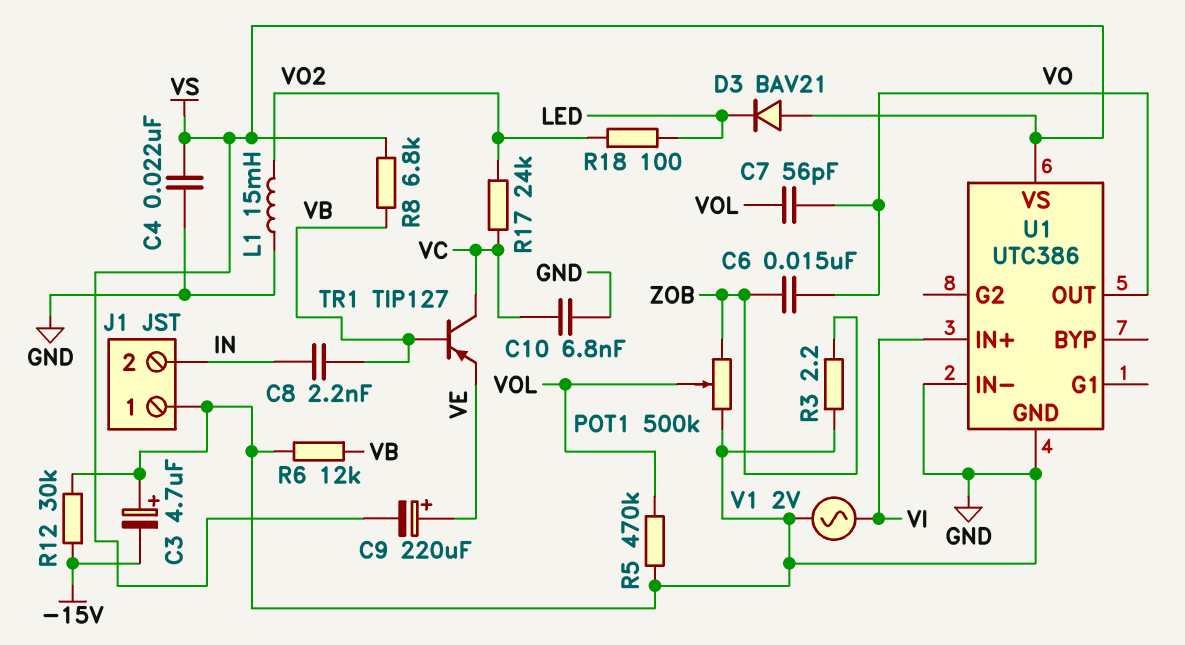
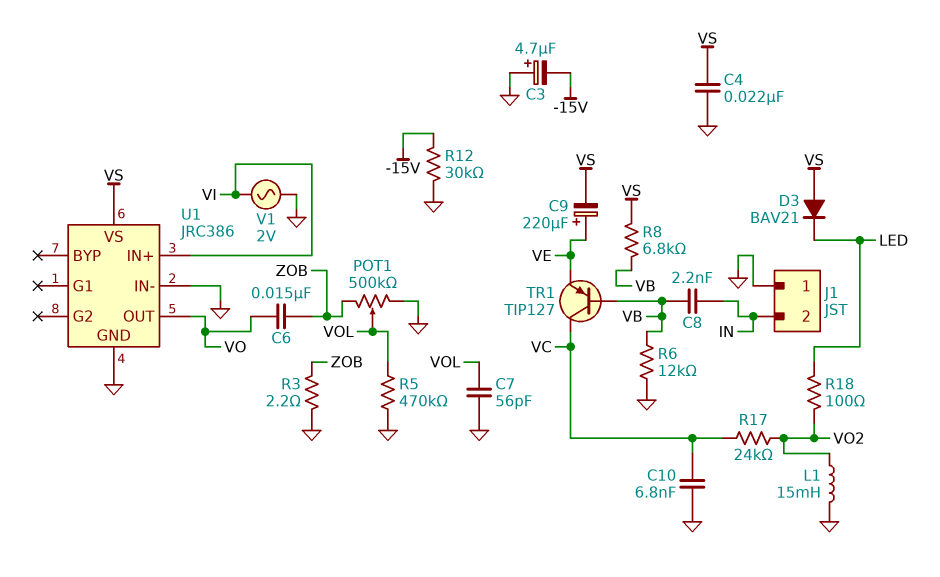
C7: 56pF (VO, VOL) -> 56pF (GND, VOL)
U1: UTC386 -> JRC386

